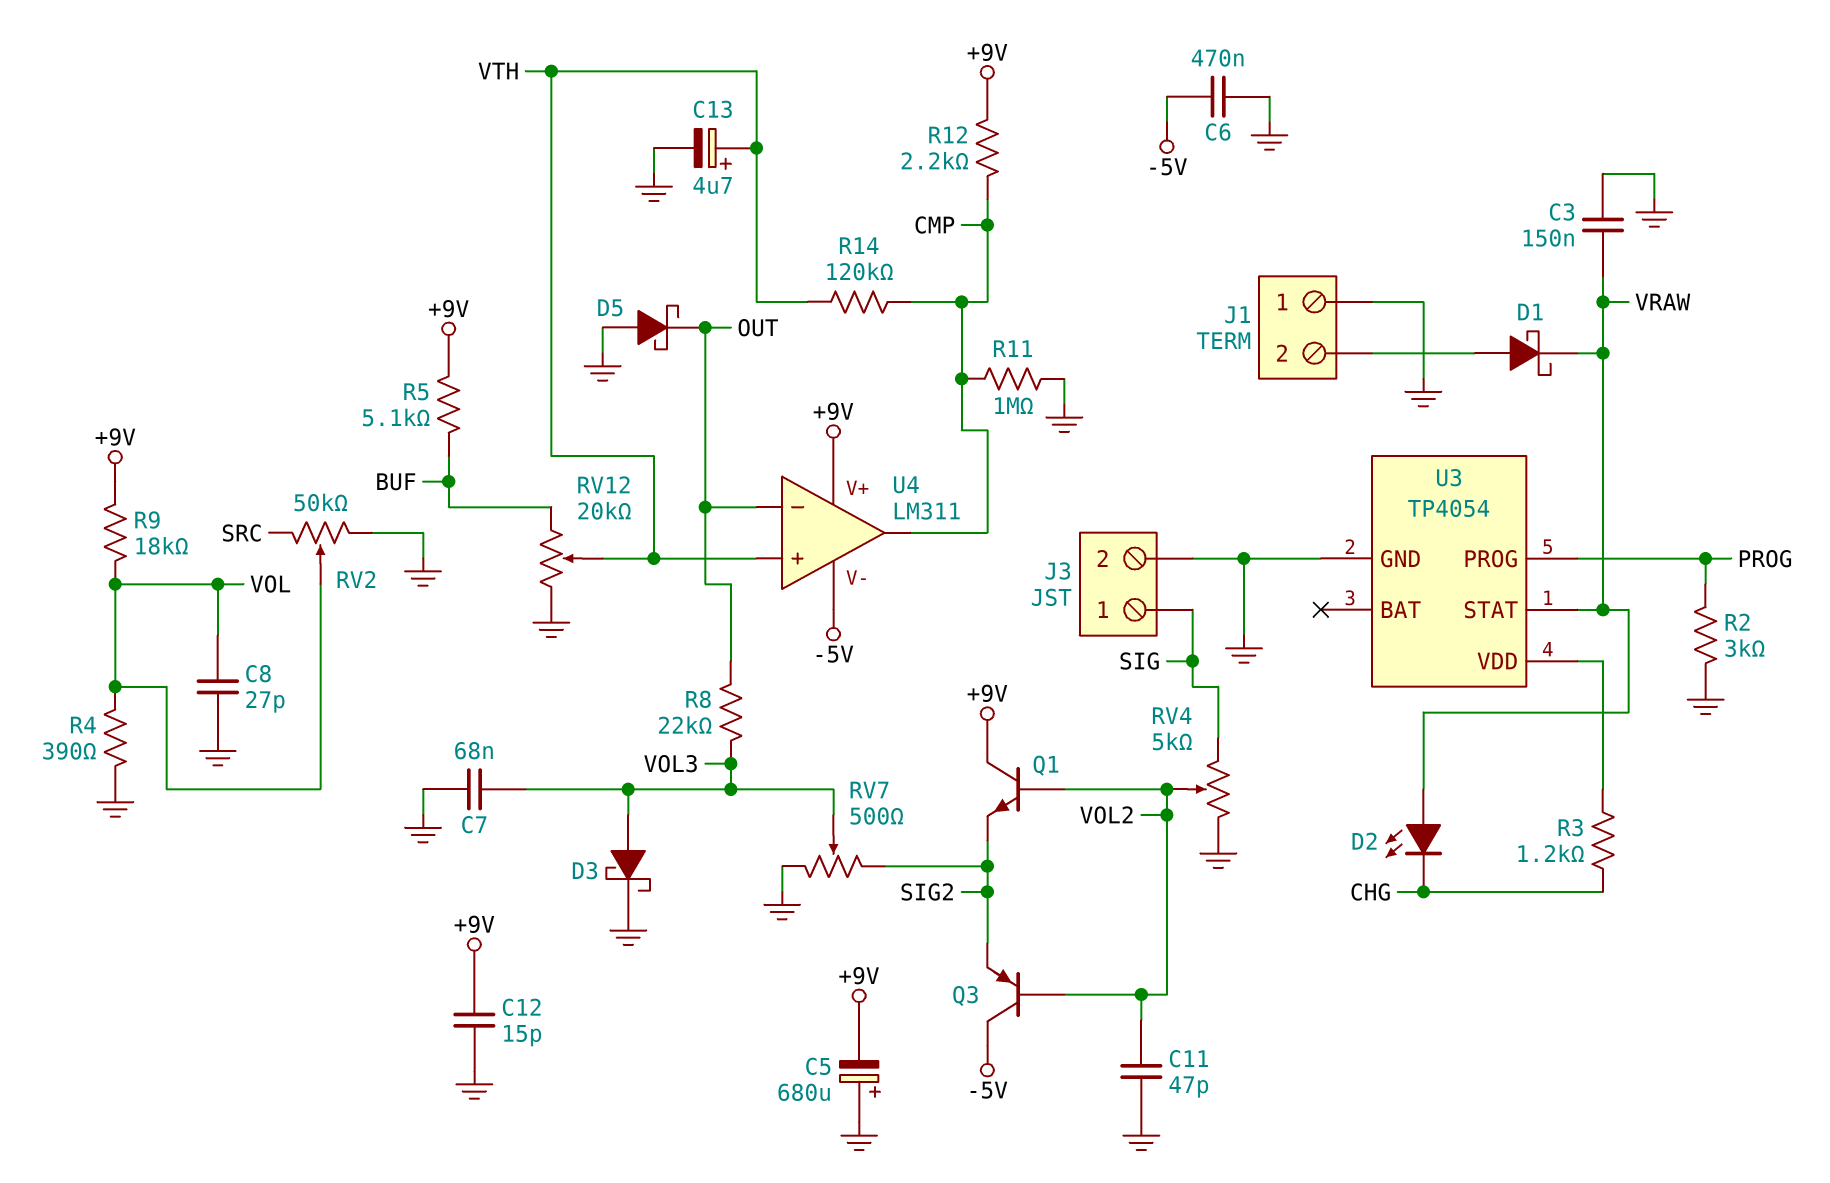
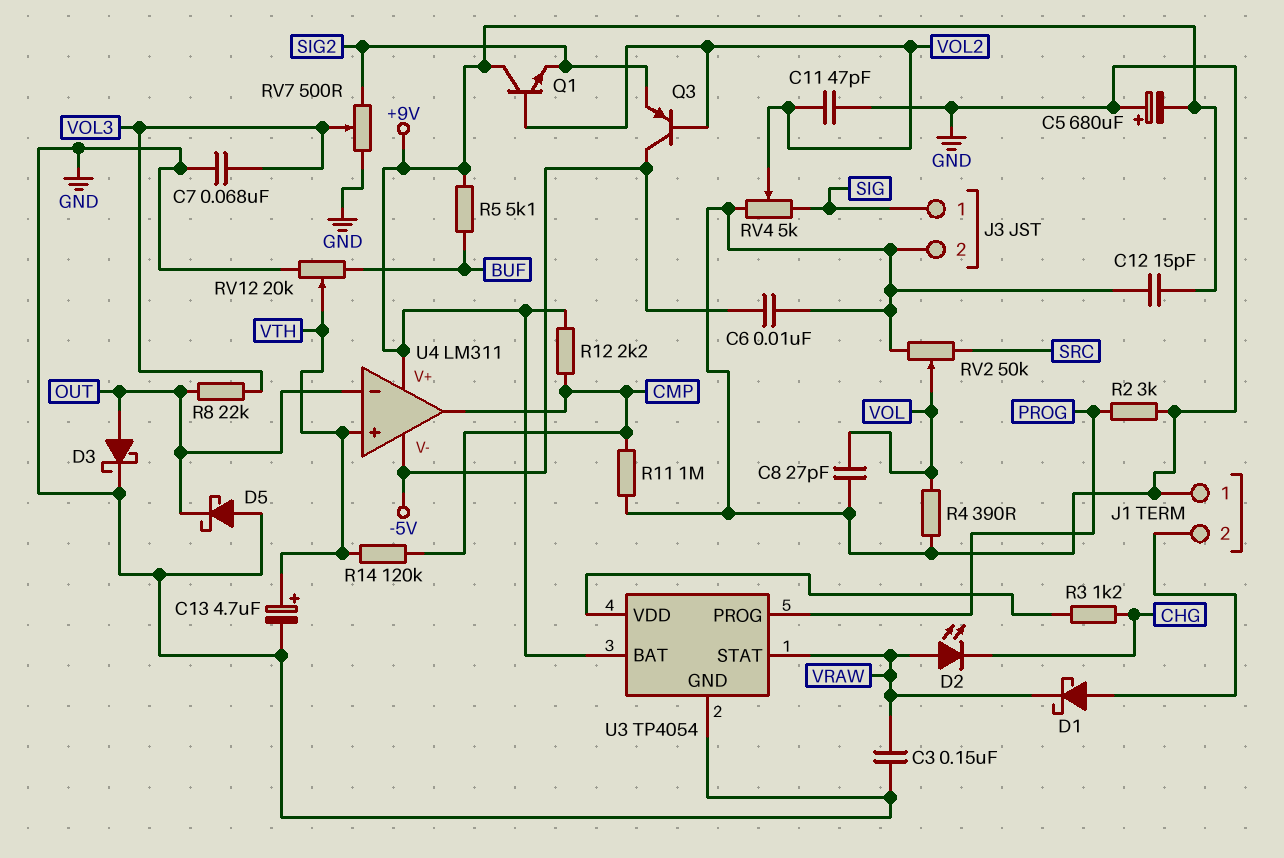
C6: 470nF (-5V, GND) -> 10nF (-5V, GND)
D3: schottky (A VOL3, K GND) -> schottky (A OUT, K GND)
R9: 18k (+9V, VOL) -> none
U3 pin BAT: none -> +9V

